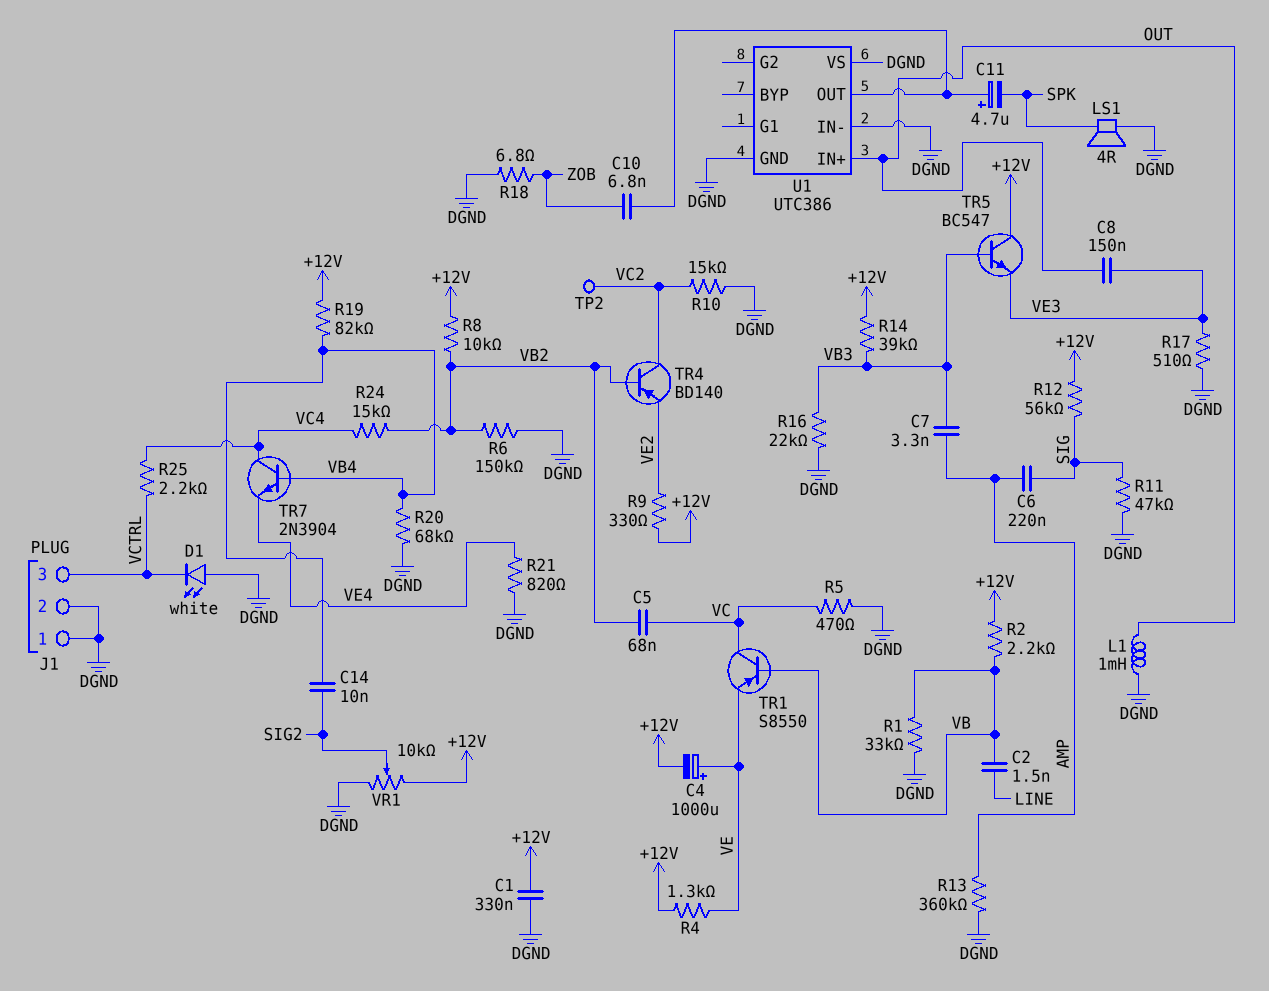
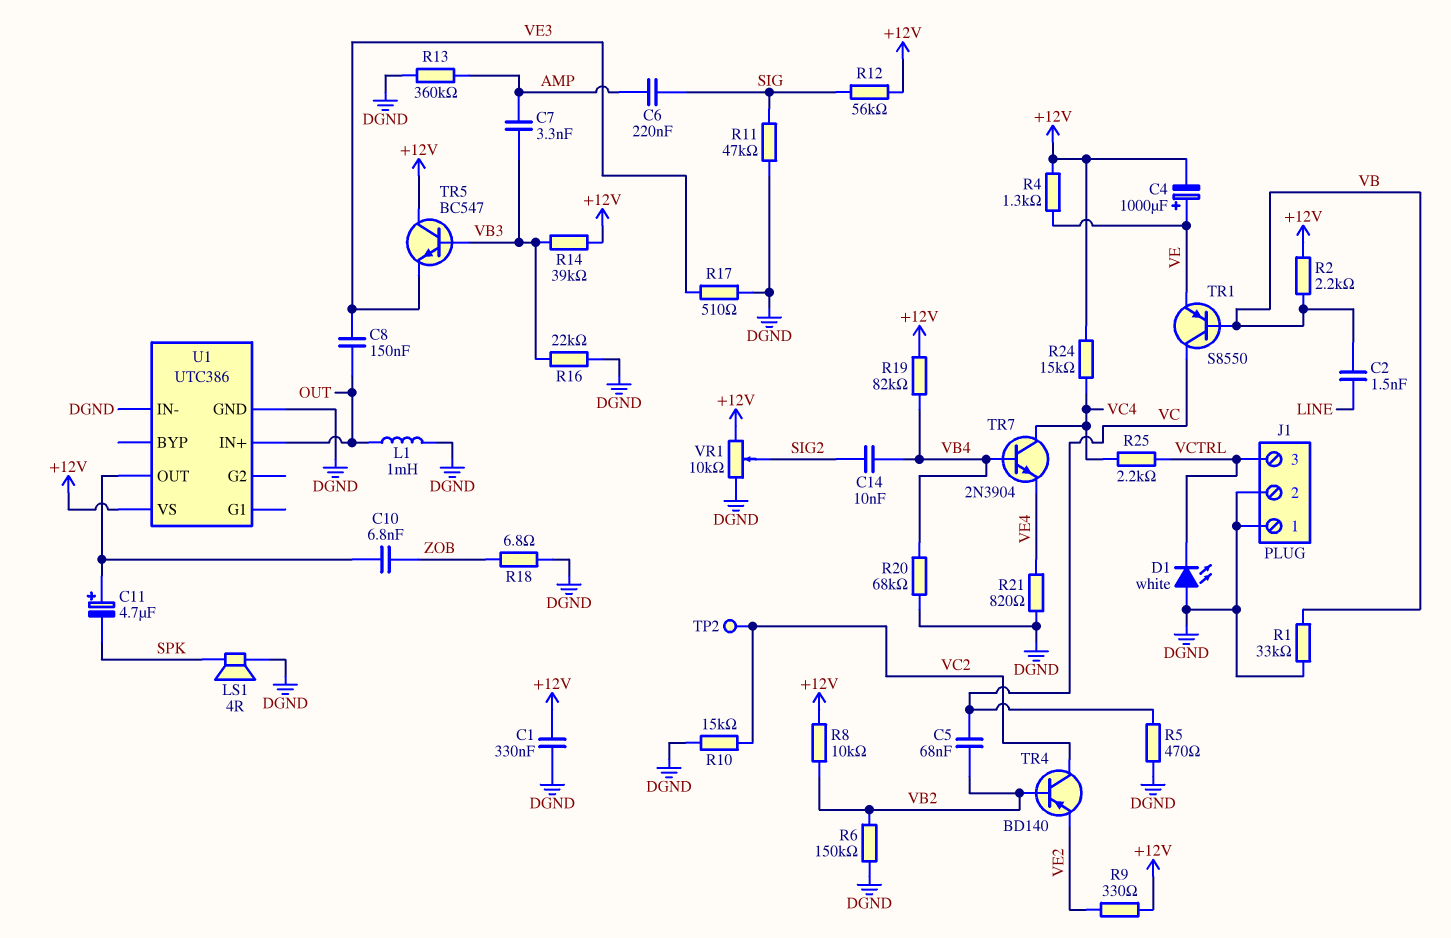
R24: 15k (VB2, VC4) -> 15k (+12V, VC4)
U1 pin VS: DGND -> +12V

